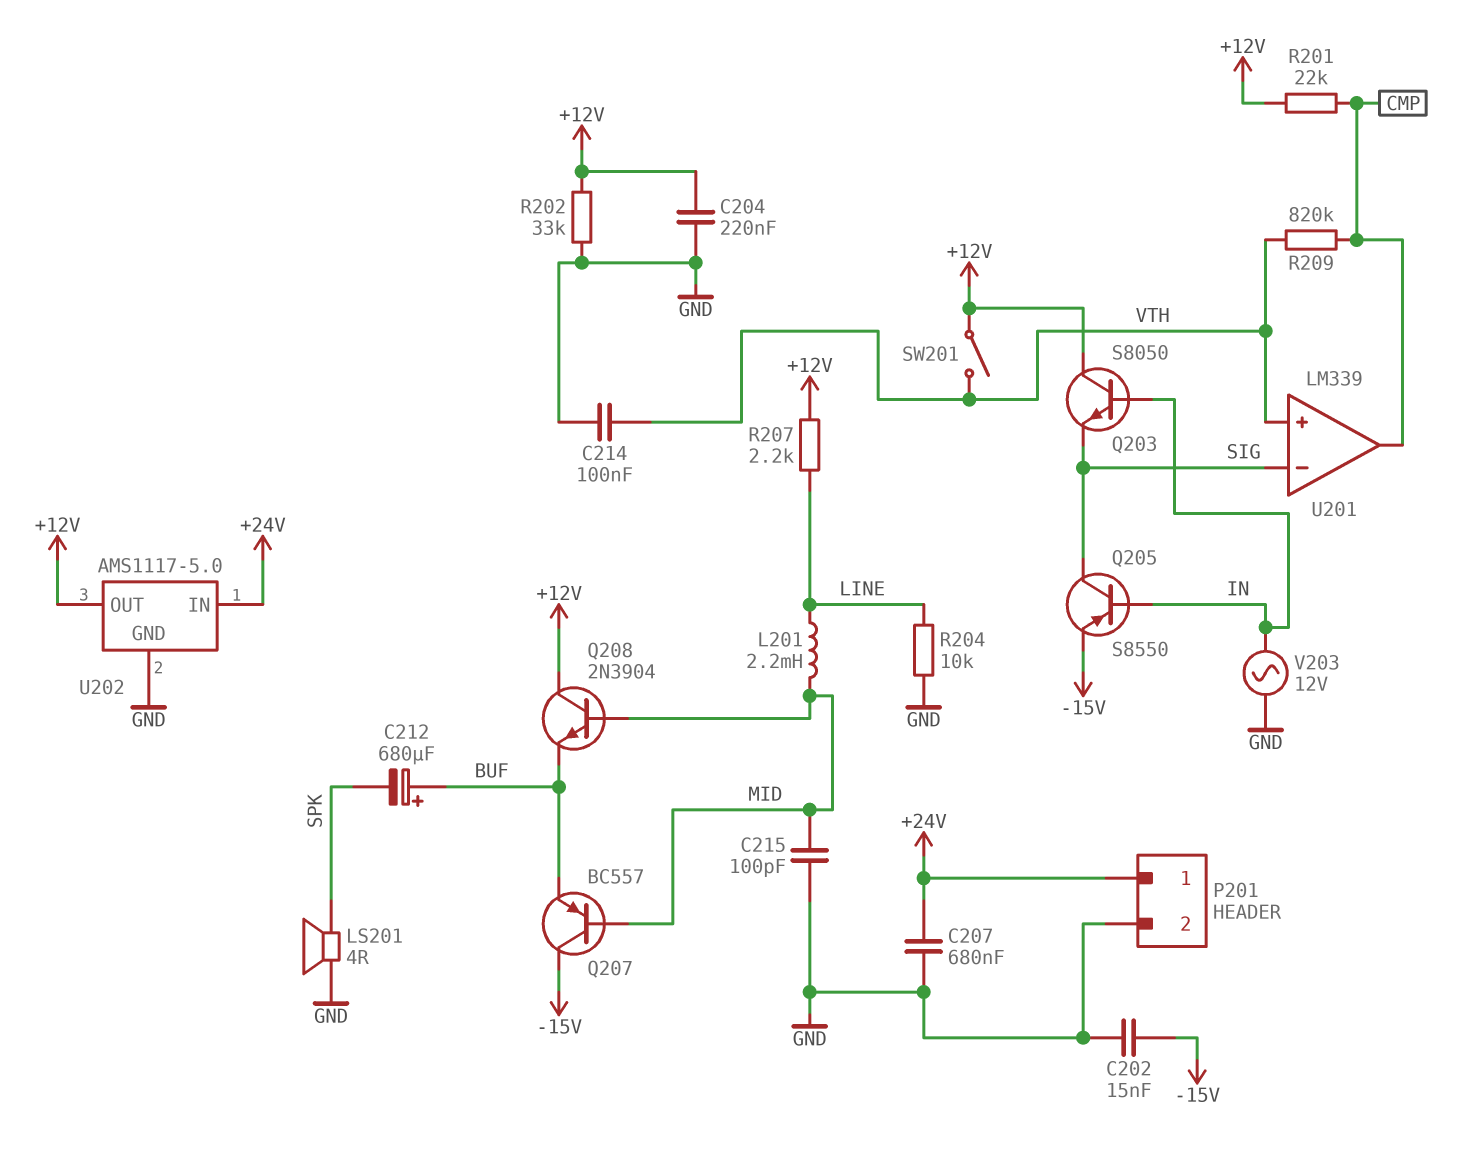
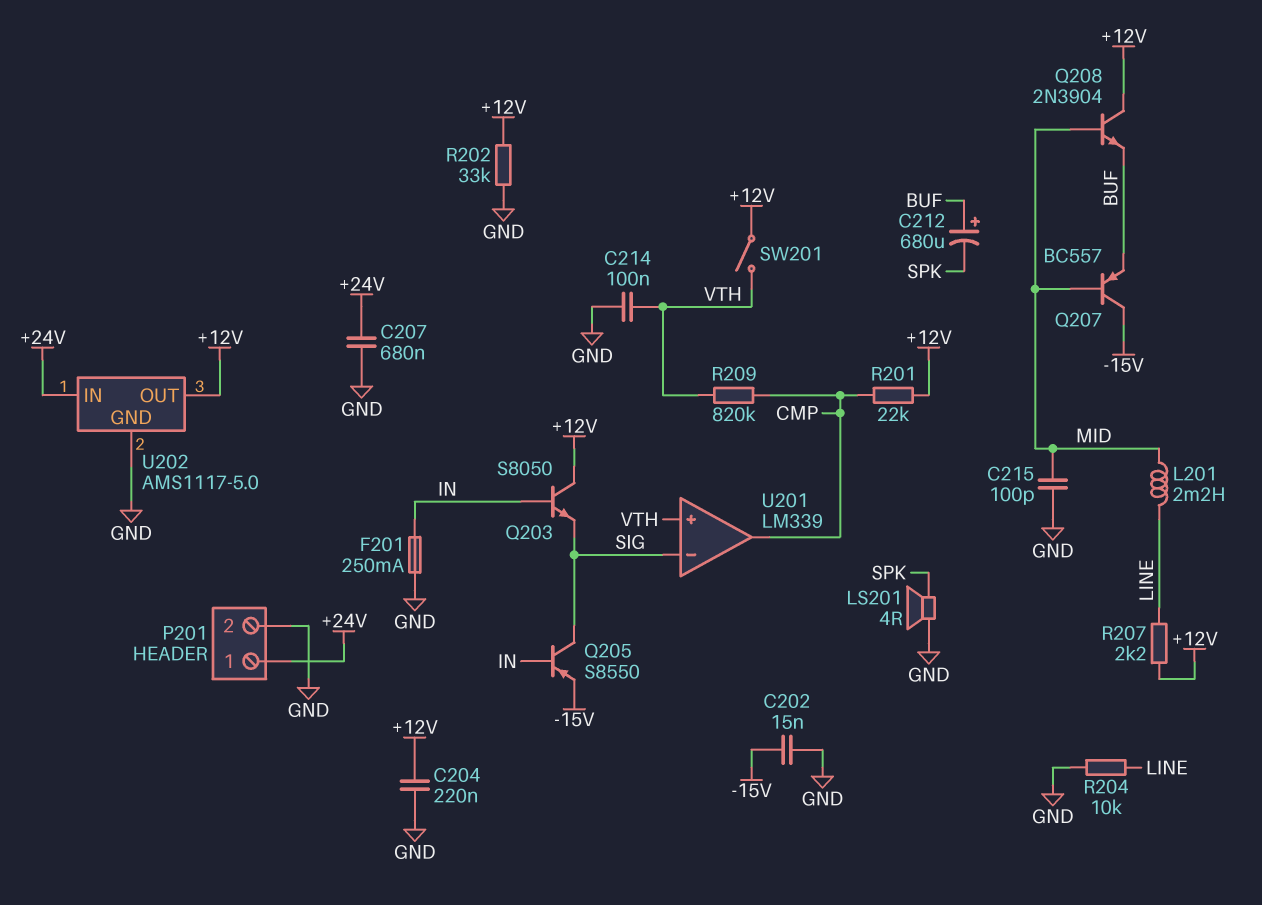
F201: none -> 250mA (GND, IN)
V203: AC 12V (GND, IN) -> none

